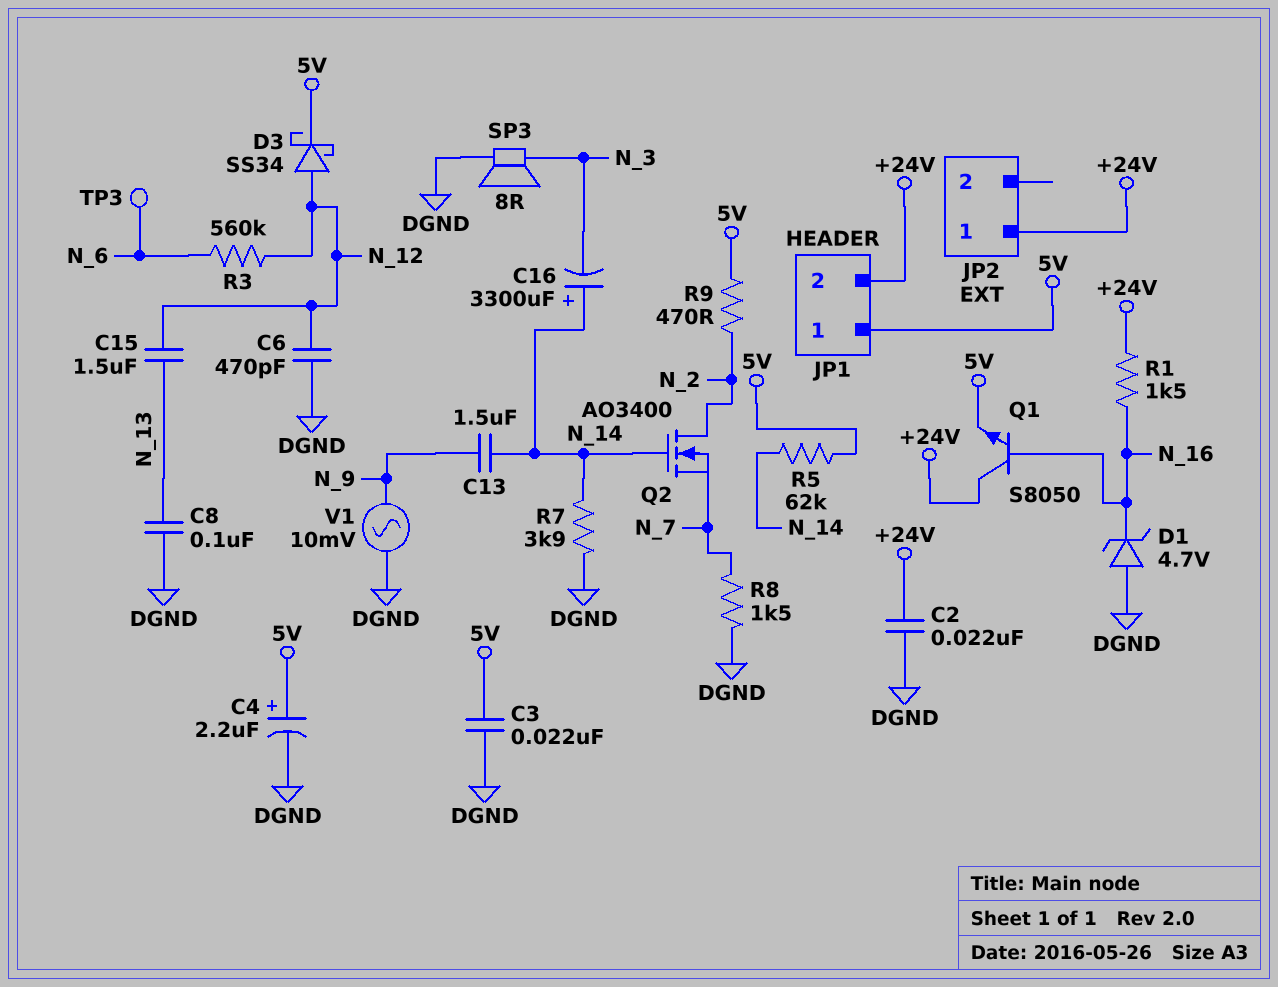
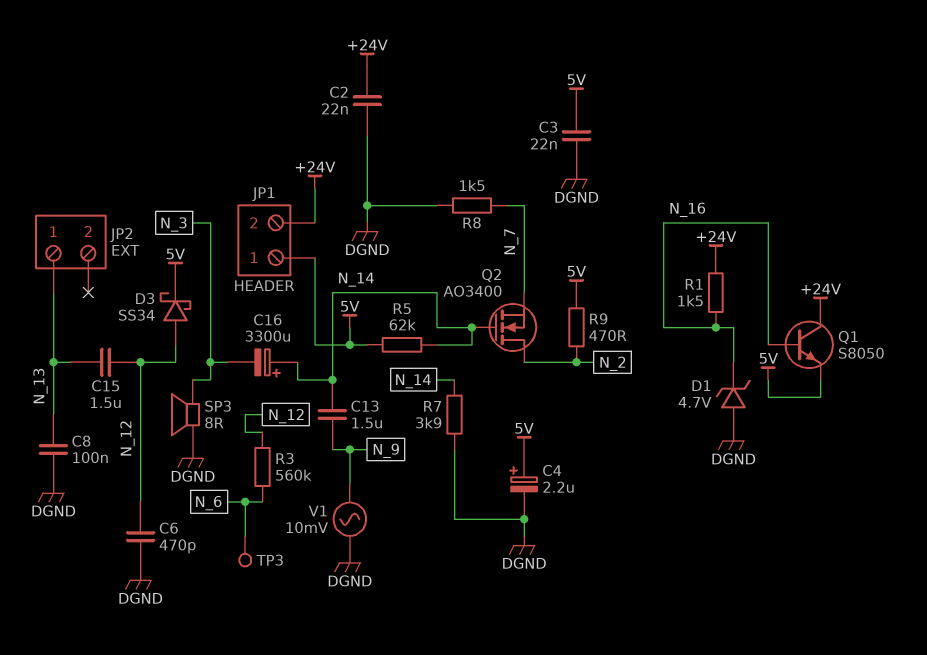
JP2 pin 1: +24V -> N_13

